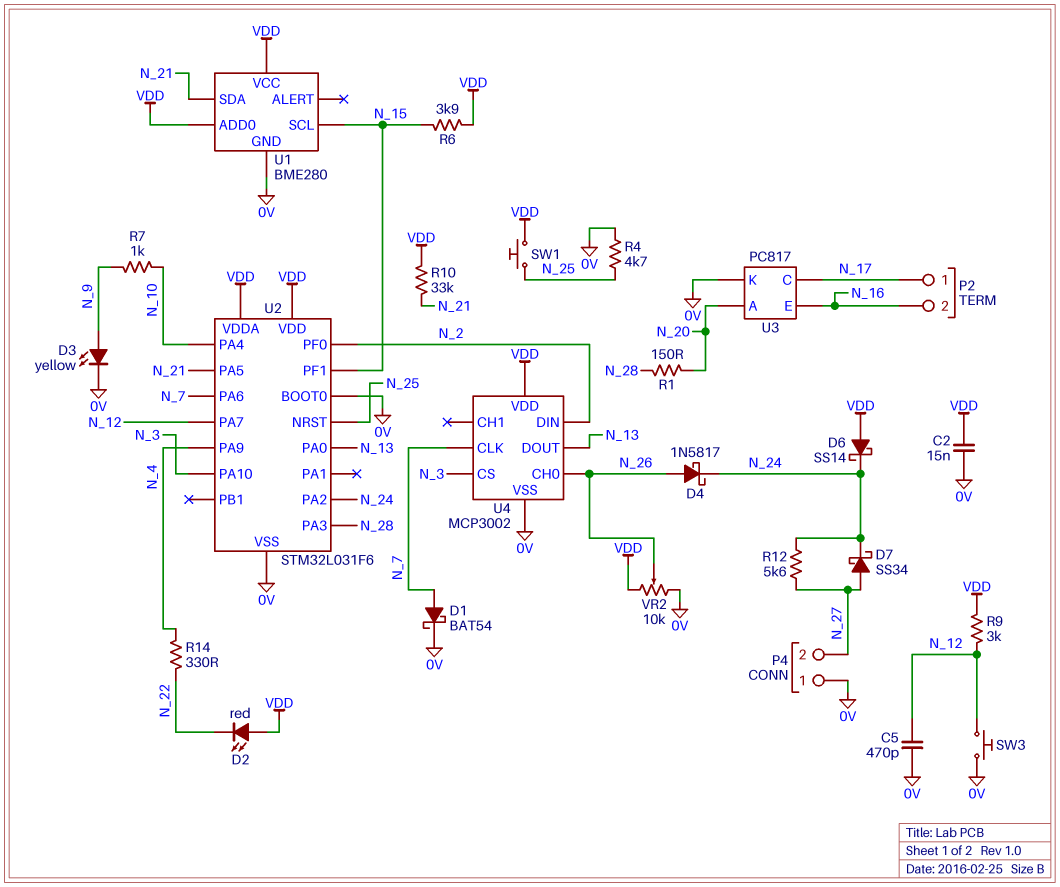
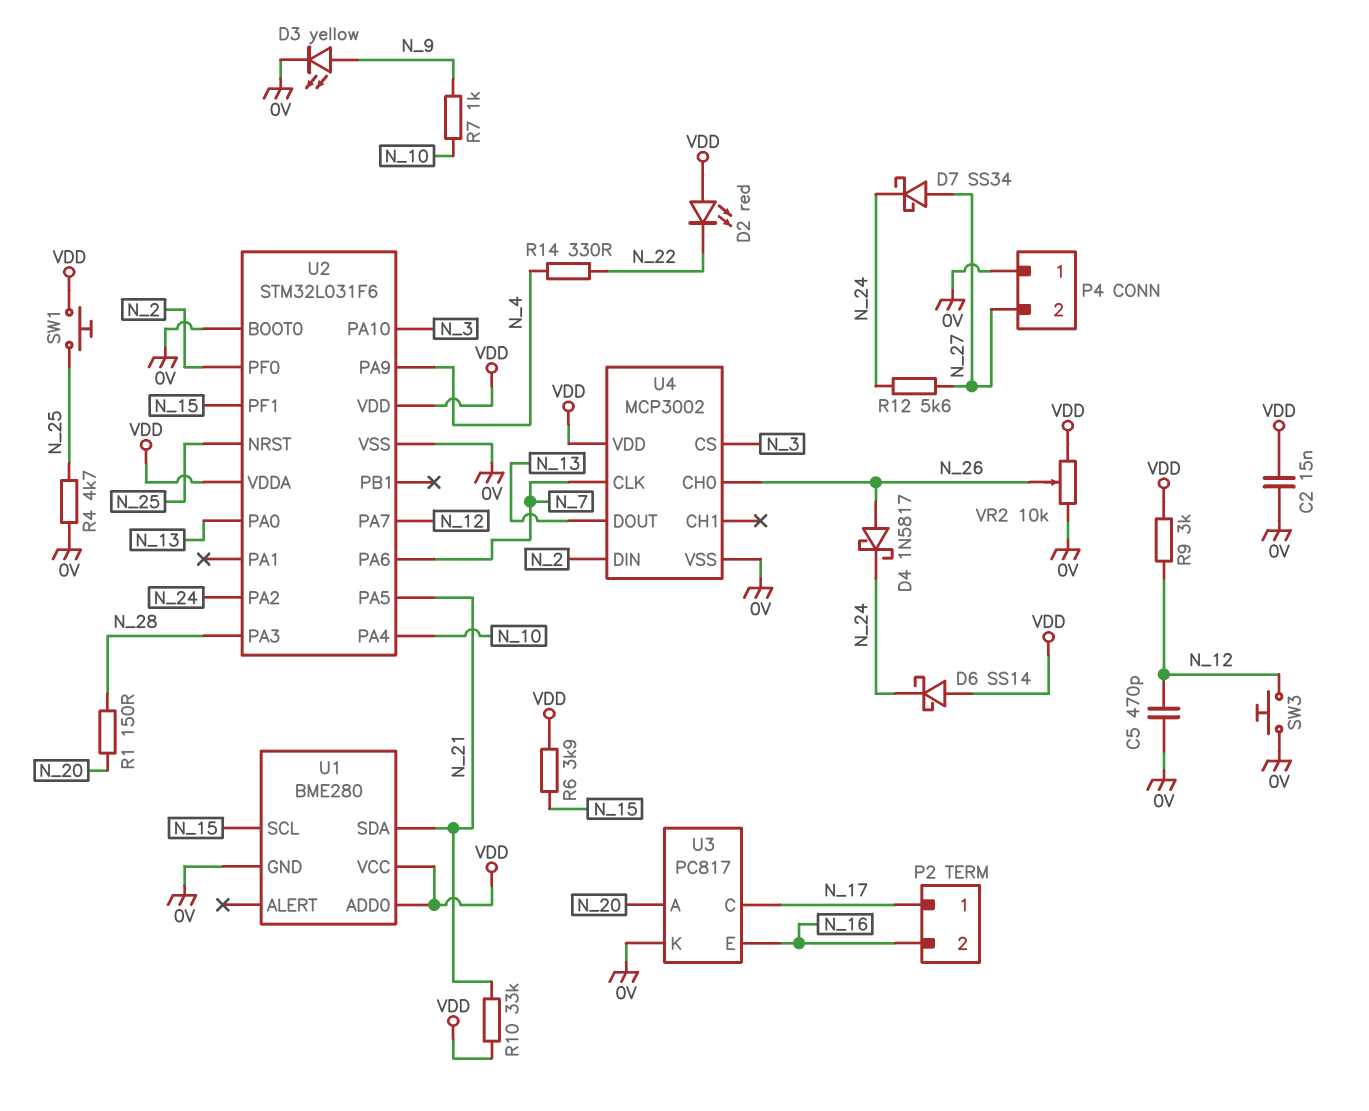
D1: schottky BAT54 (A N_7, K 0V) -> none

